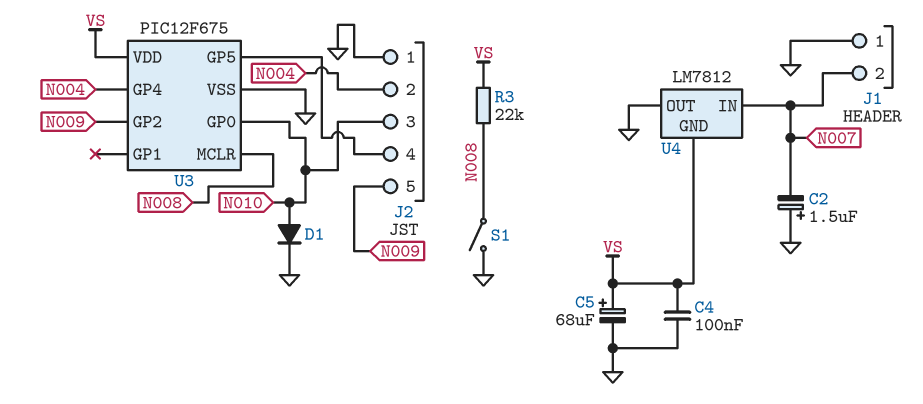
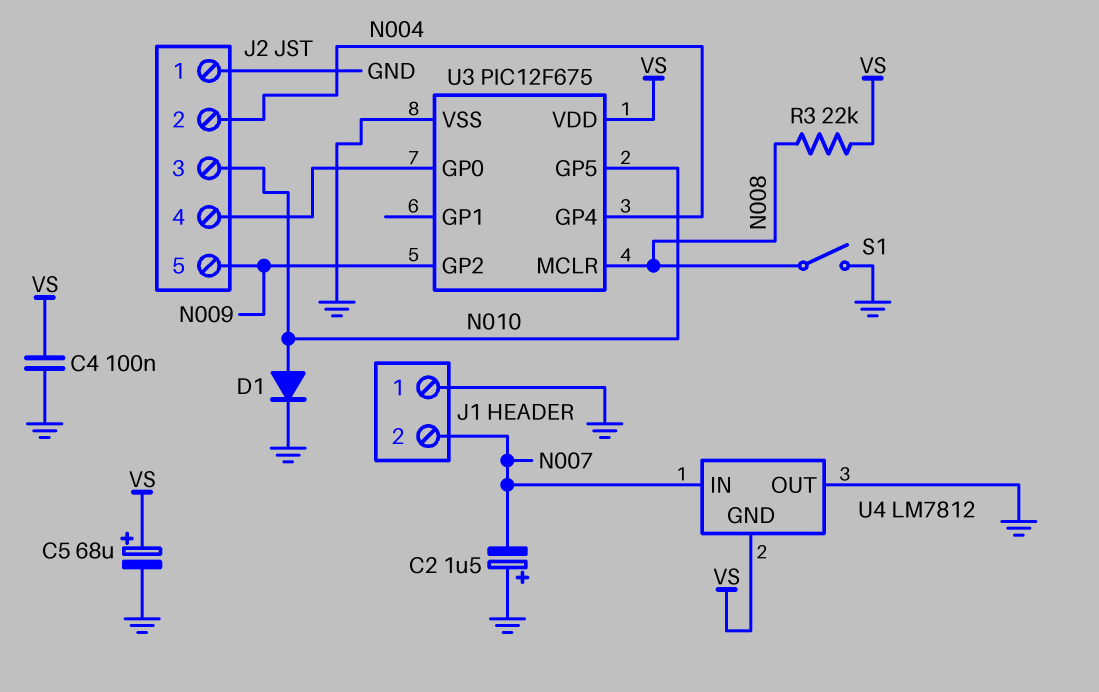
U3 pin GP0: N010 -> J2/4
U3 pin GP5: J2/4 -> N010

